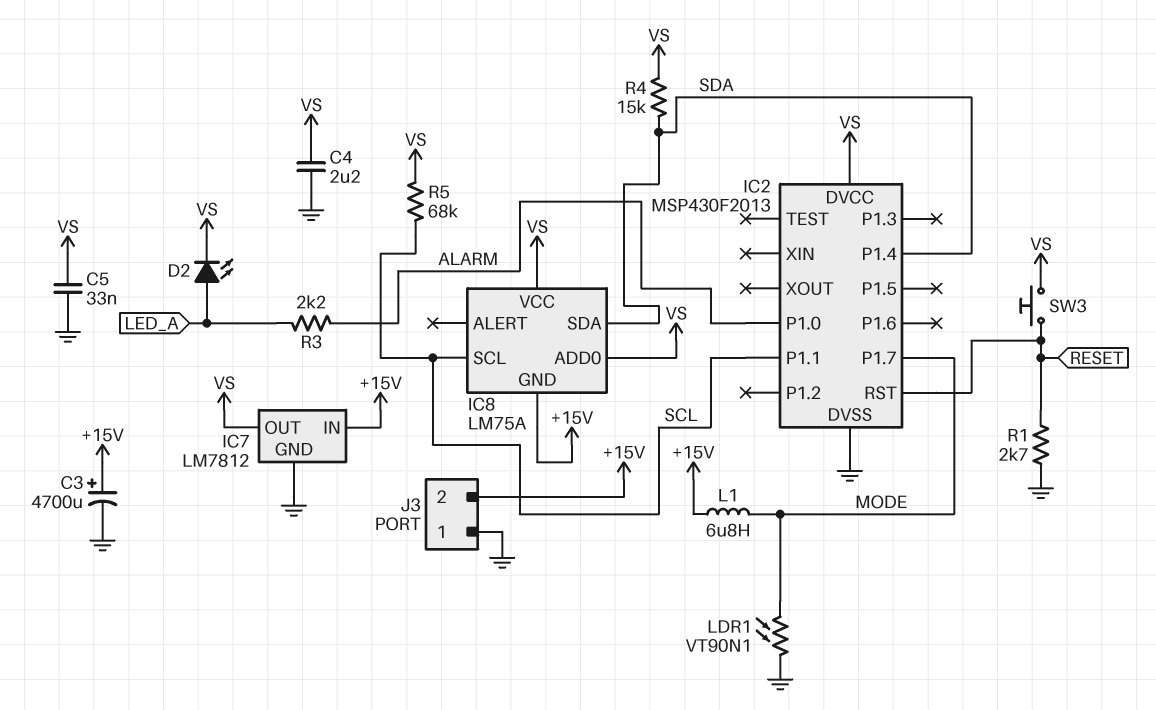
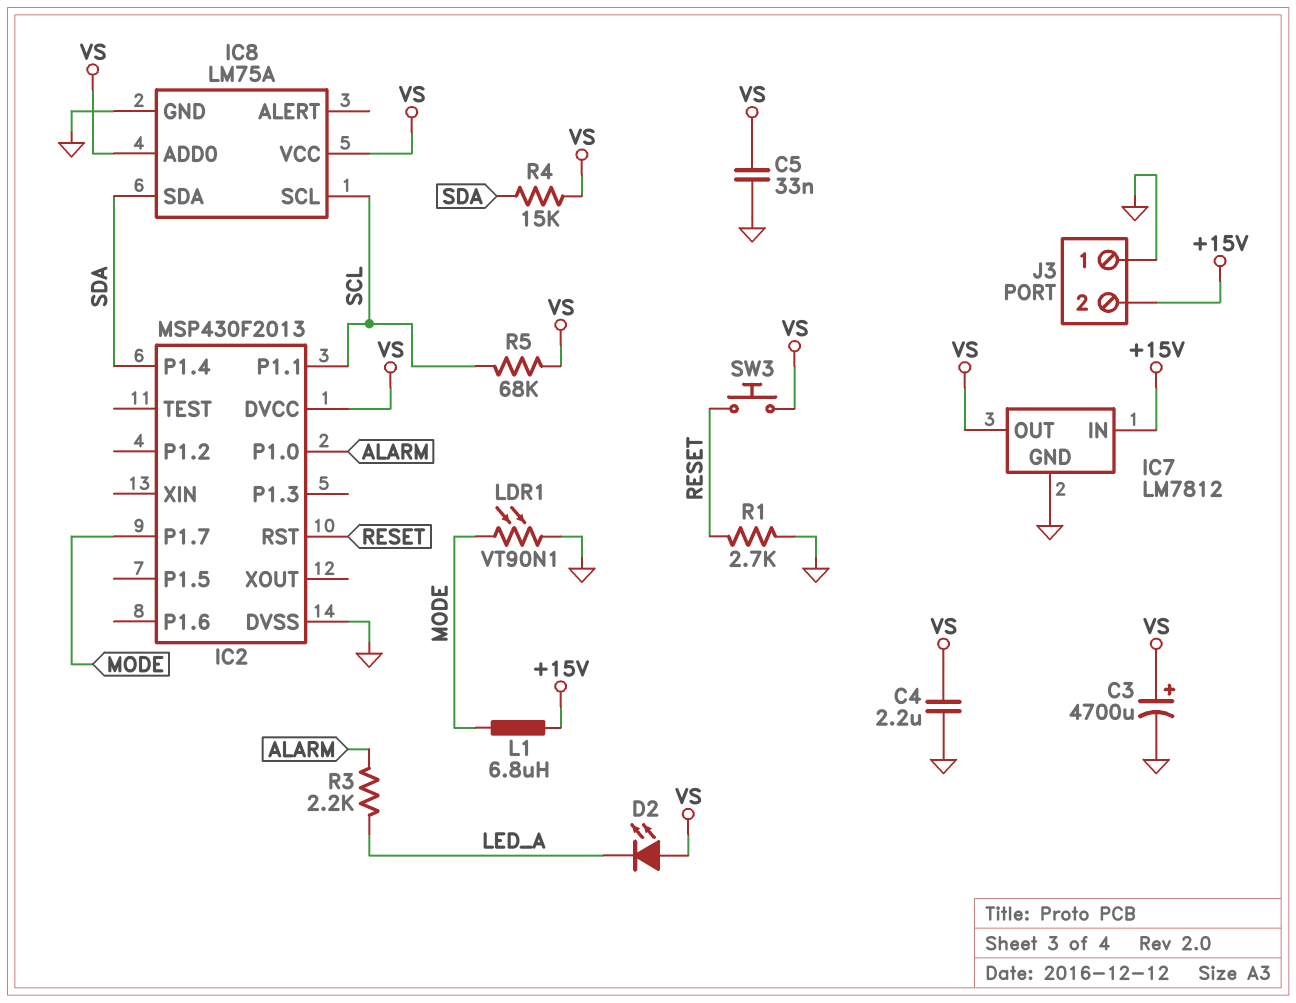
C3: 4700uF (plus +15V, minus GND) -> 4700uF (plus VS, minus GND)
D2: LED (A LED_A, K VS) -> LED (A VS, K LED_A)
IC8 pin GND: +15V -> GND

